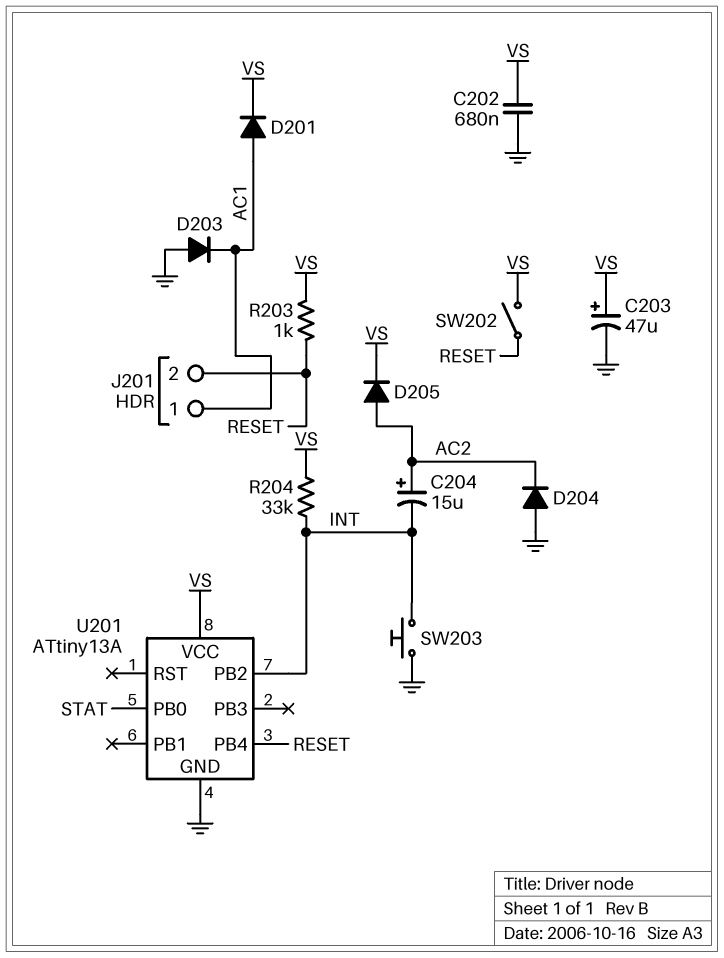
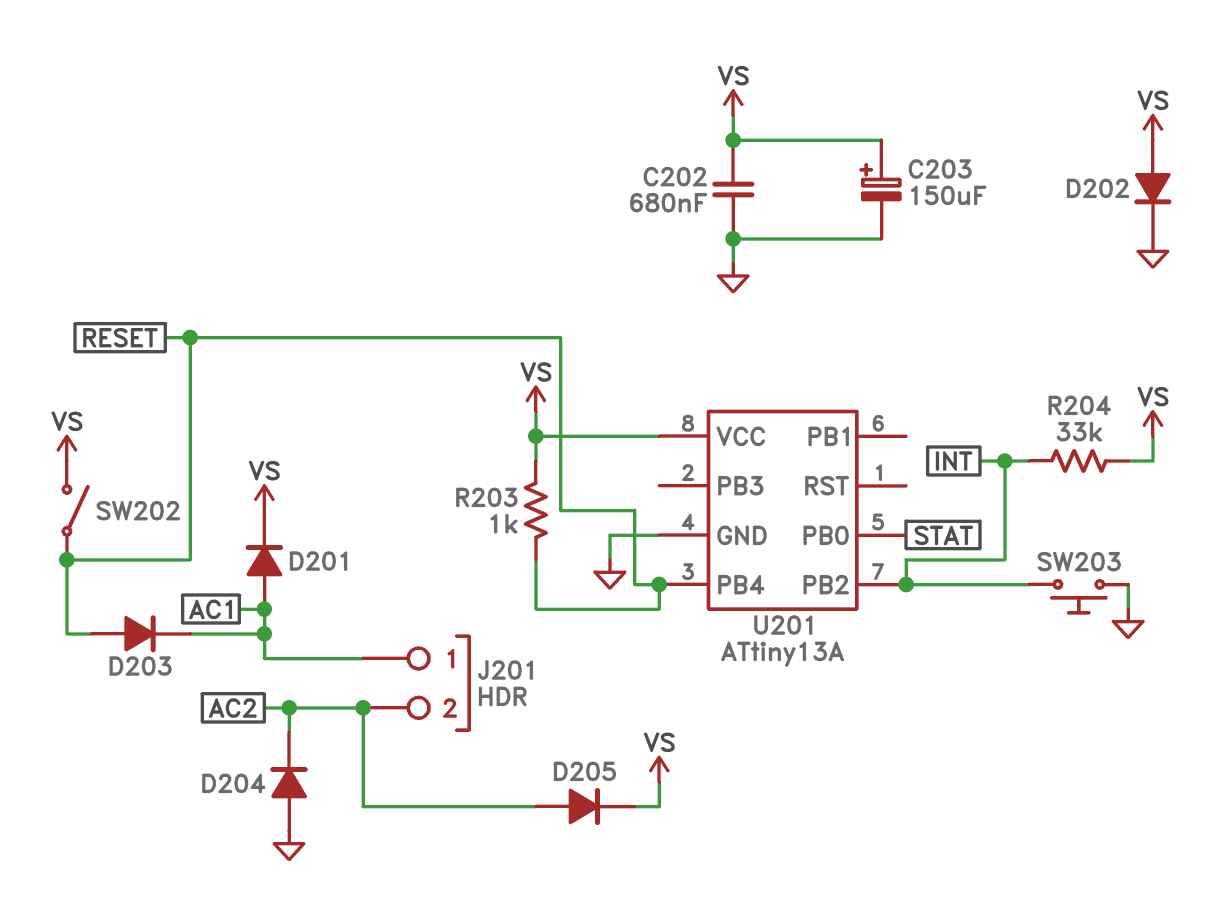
C203: 47uF (plus VS, minus GND) -> 150uF (plus VS, minus GND)
C204: 15uF (plus AC2, minus INT) -> none
D202: none -> diode (A VS, K GND)
D203: diode (A GND, K AC1) -> diode (A RESET, K AC1)
J201 pin 2: RESET -> AC2

